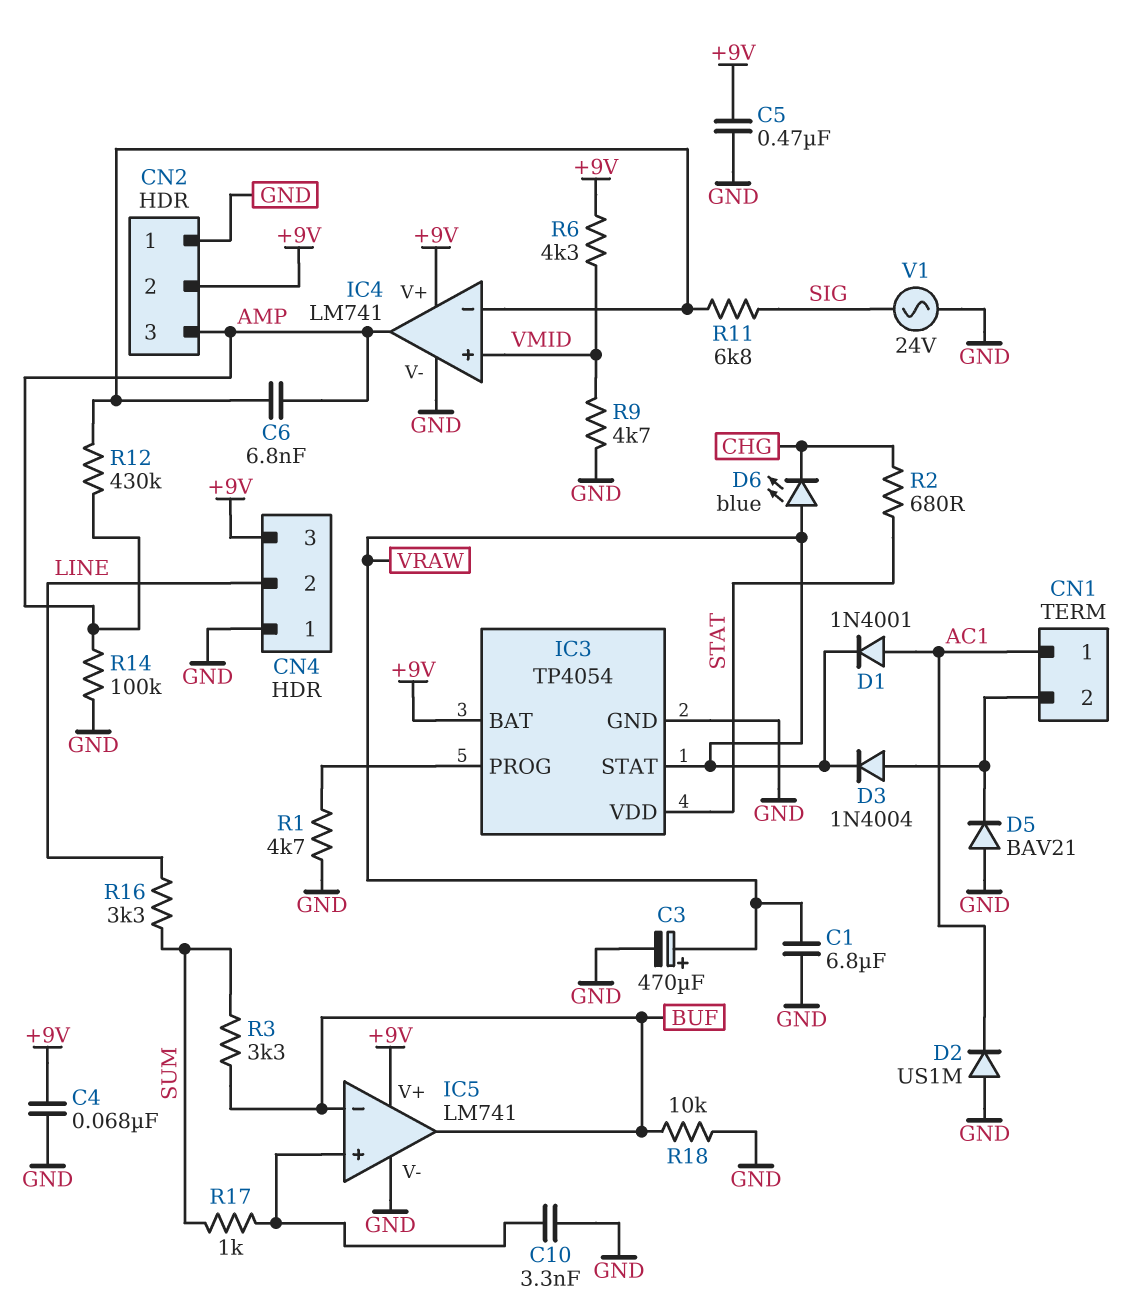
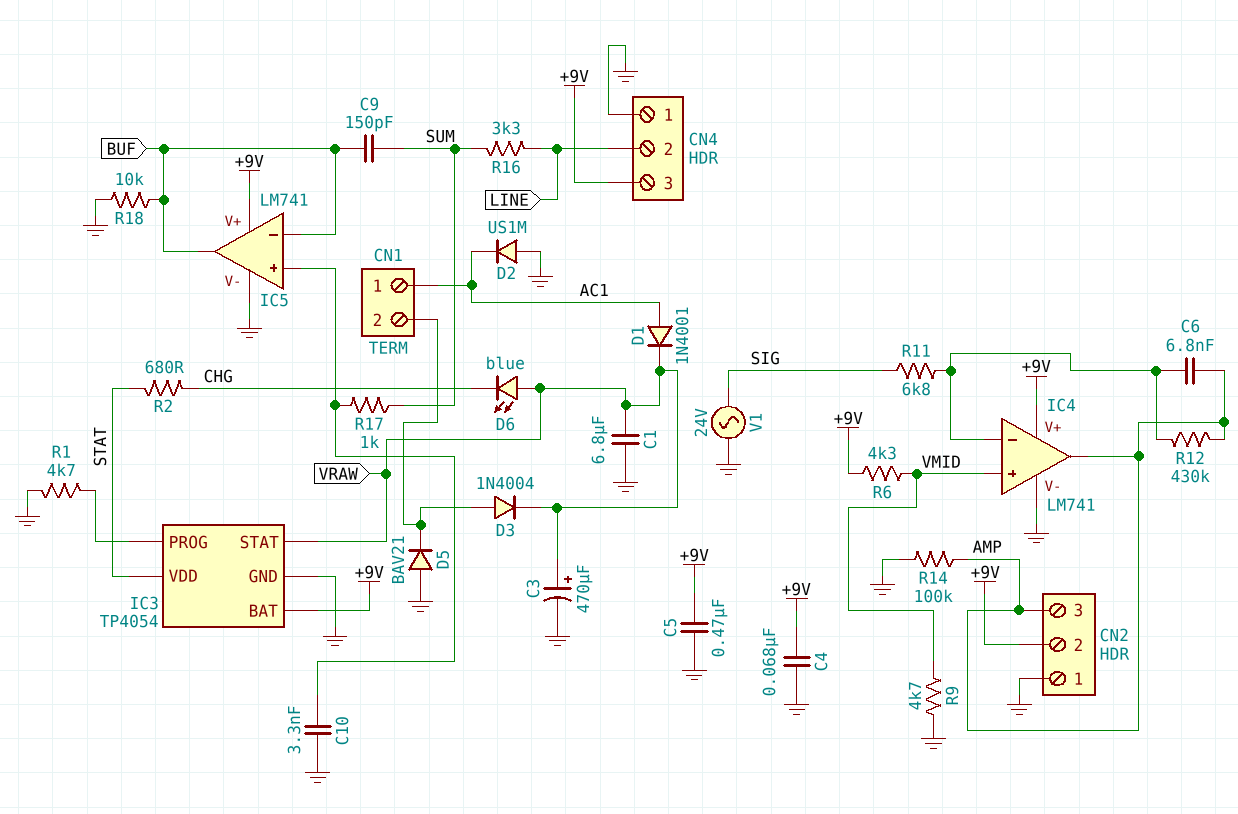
C9: none -> 150pF (BUF, SUM)
R3: 3.3k (BUF, SUM) -> none

